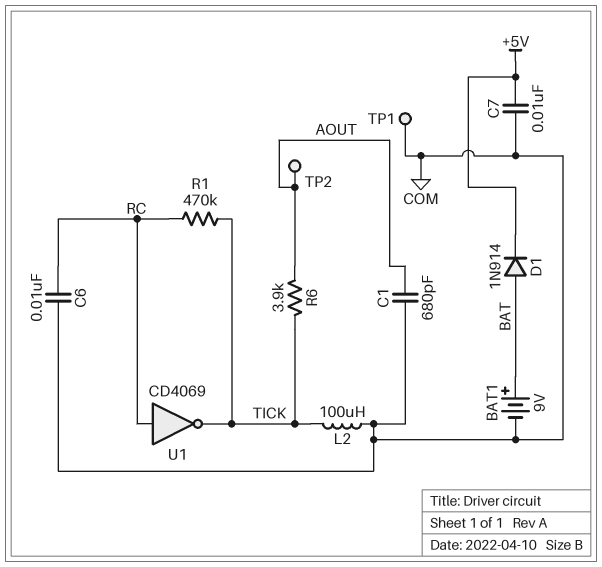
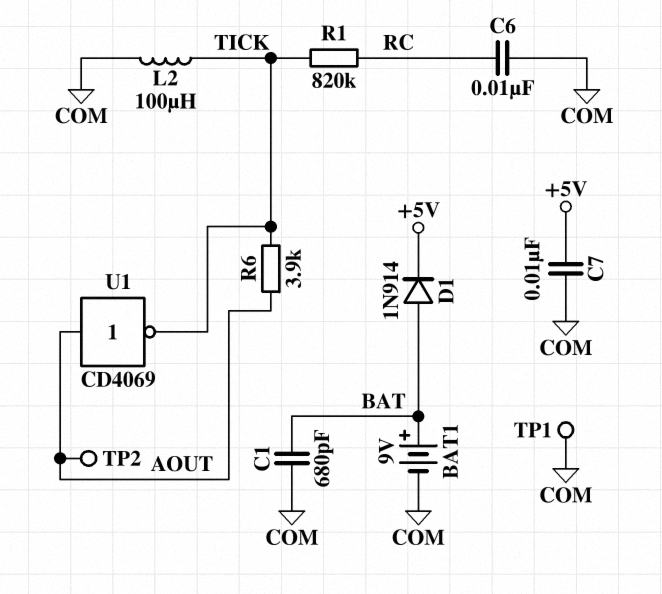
C1: 680pF (AOUT, COM) -> 680pF (BAT, COM)
R1: 470k (RC, TICK) -> 820k (RC, TICK)
U1: NOT CD4069 (in RC, out TICK) -> NOT CD4069 (in AOUT, out TICK)

